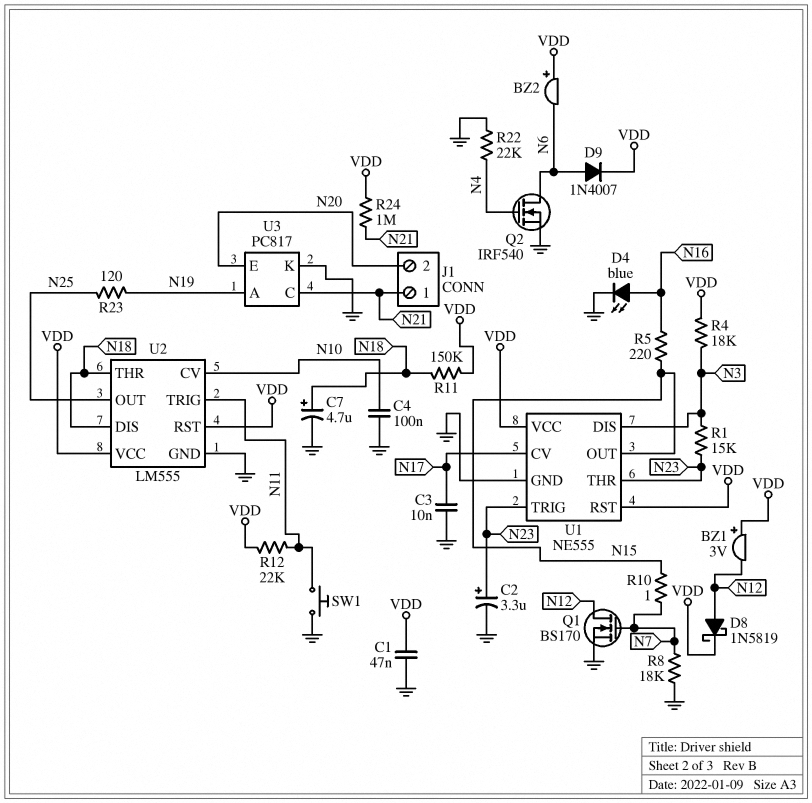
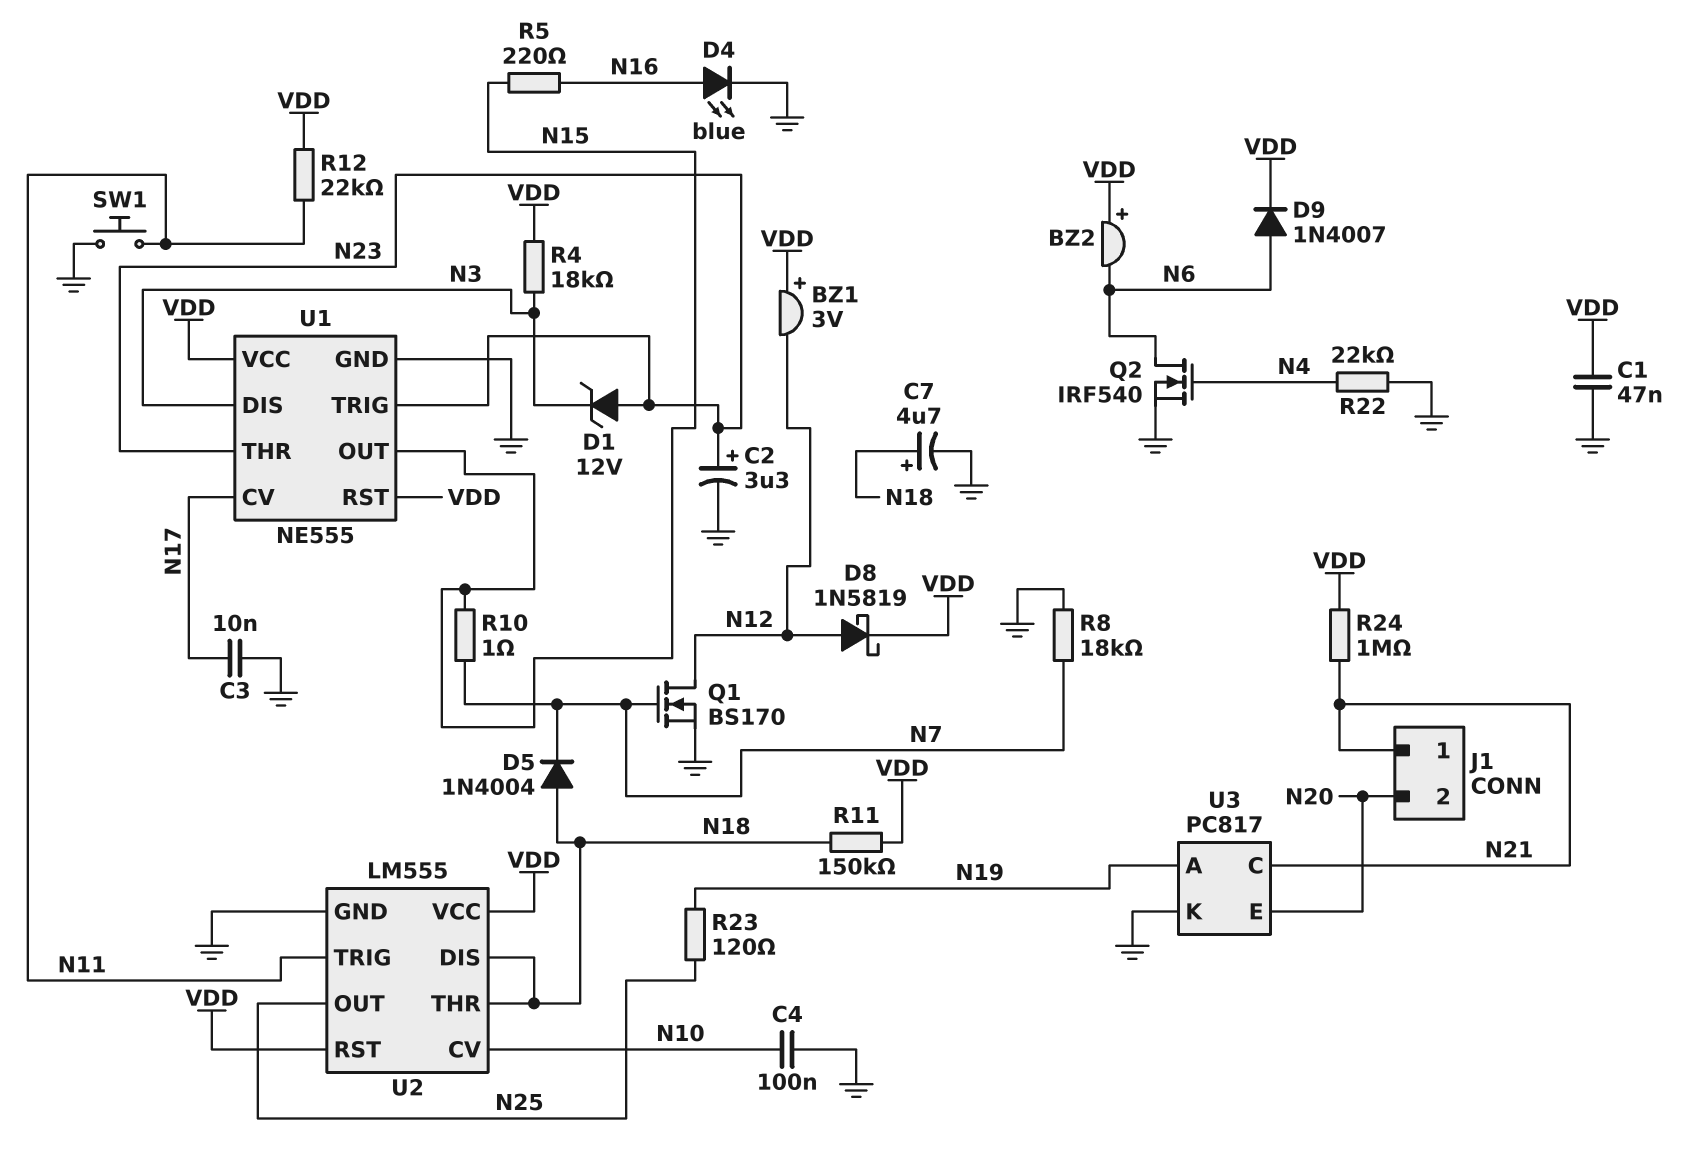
D1: none -> zener 12V (A N23, K N3)
D5: none -> diode 1N4004 (A N18, K N7)
R1: 15k (N3, N23) -> none

